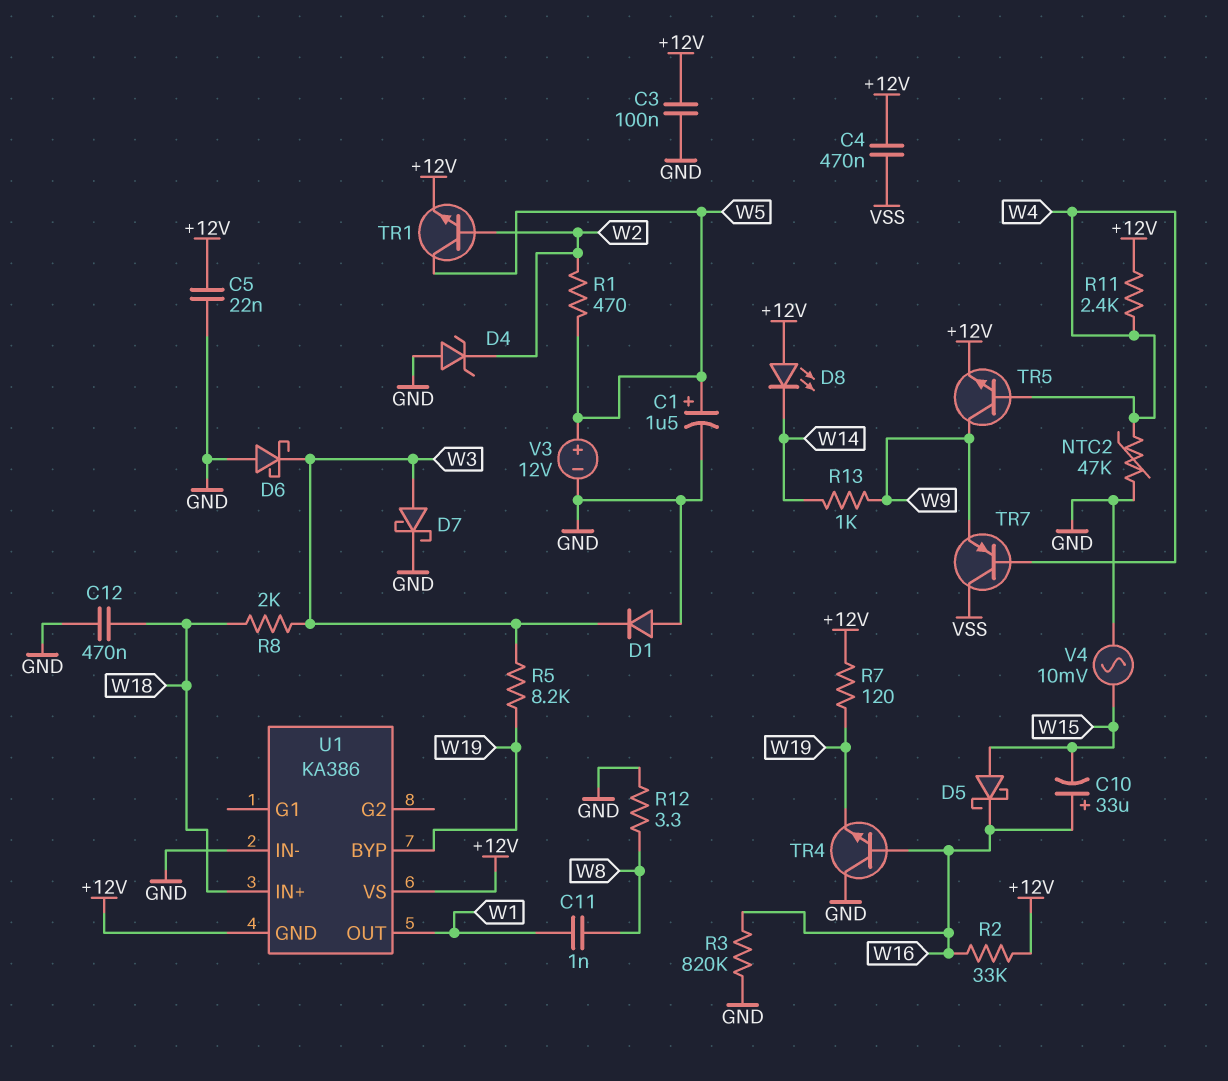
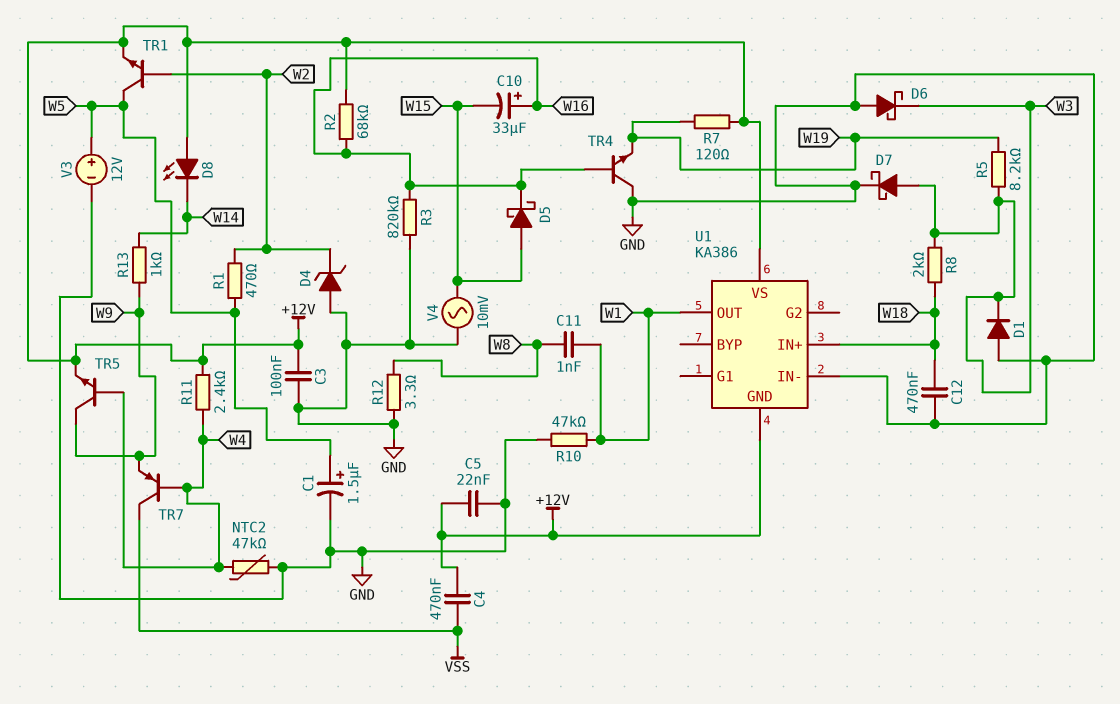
R2: 33k (+12V, W16) -> 68k (+12V, W16)
R10: none -> 47k (GND, W1)
U1 pin BYP: W19 -> none

